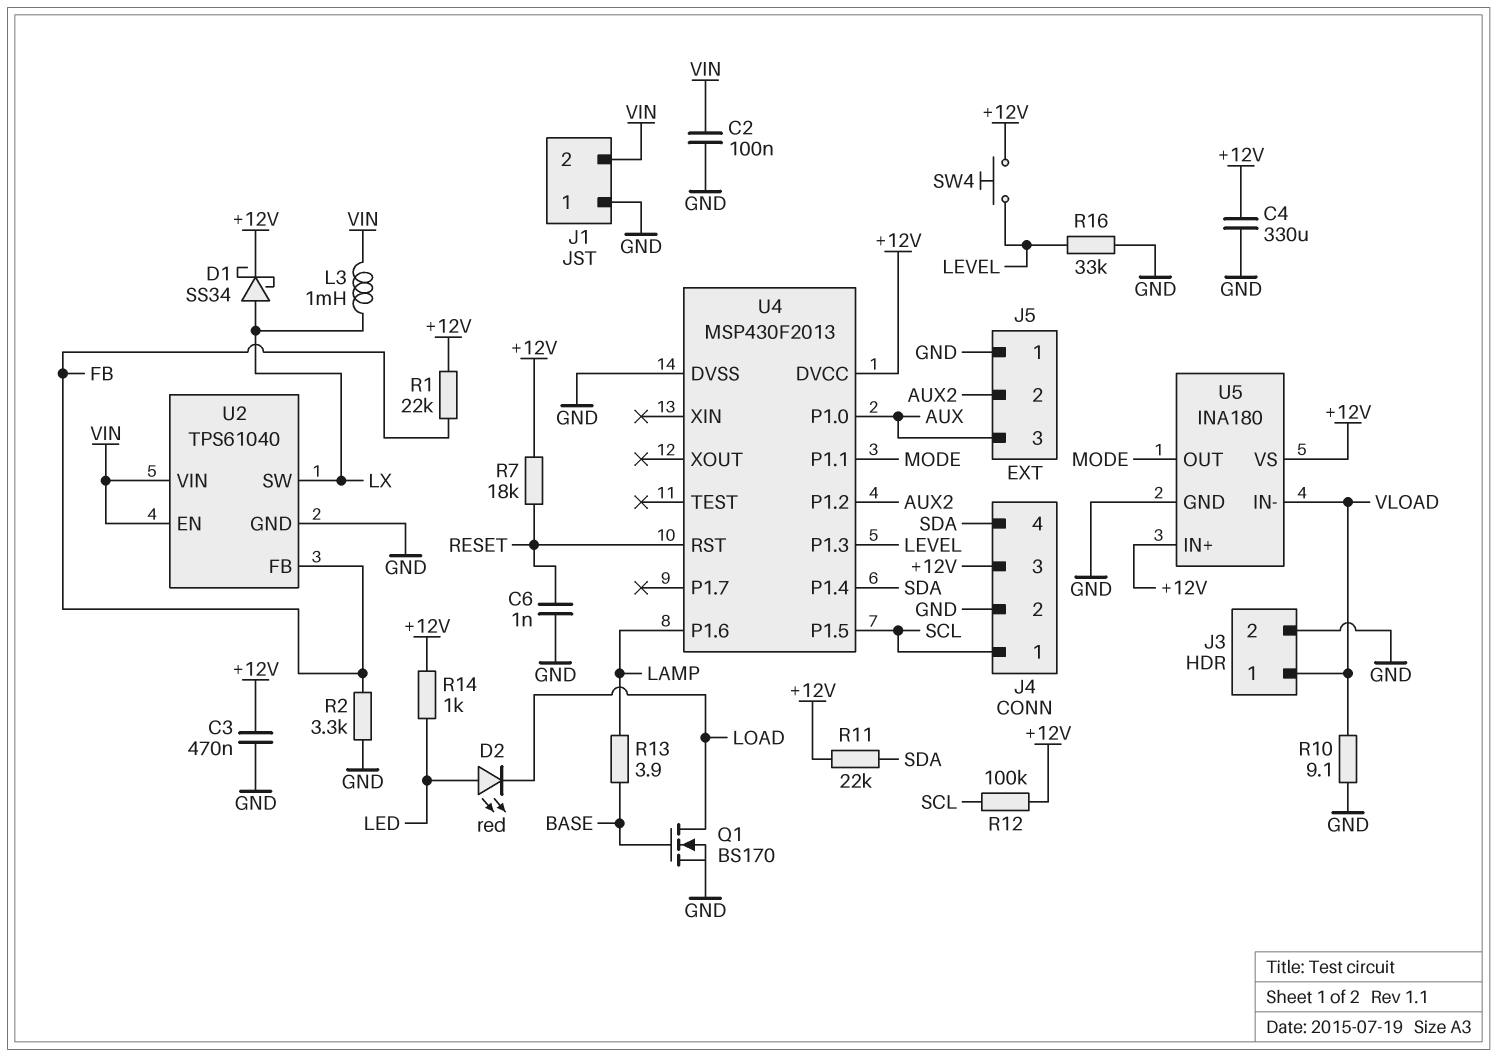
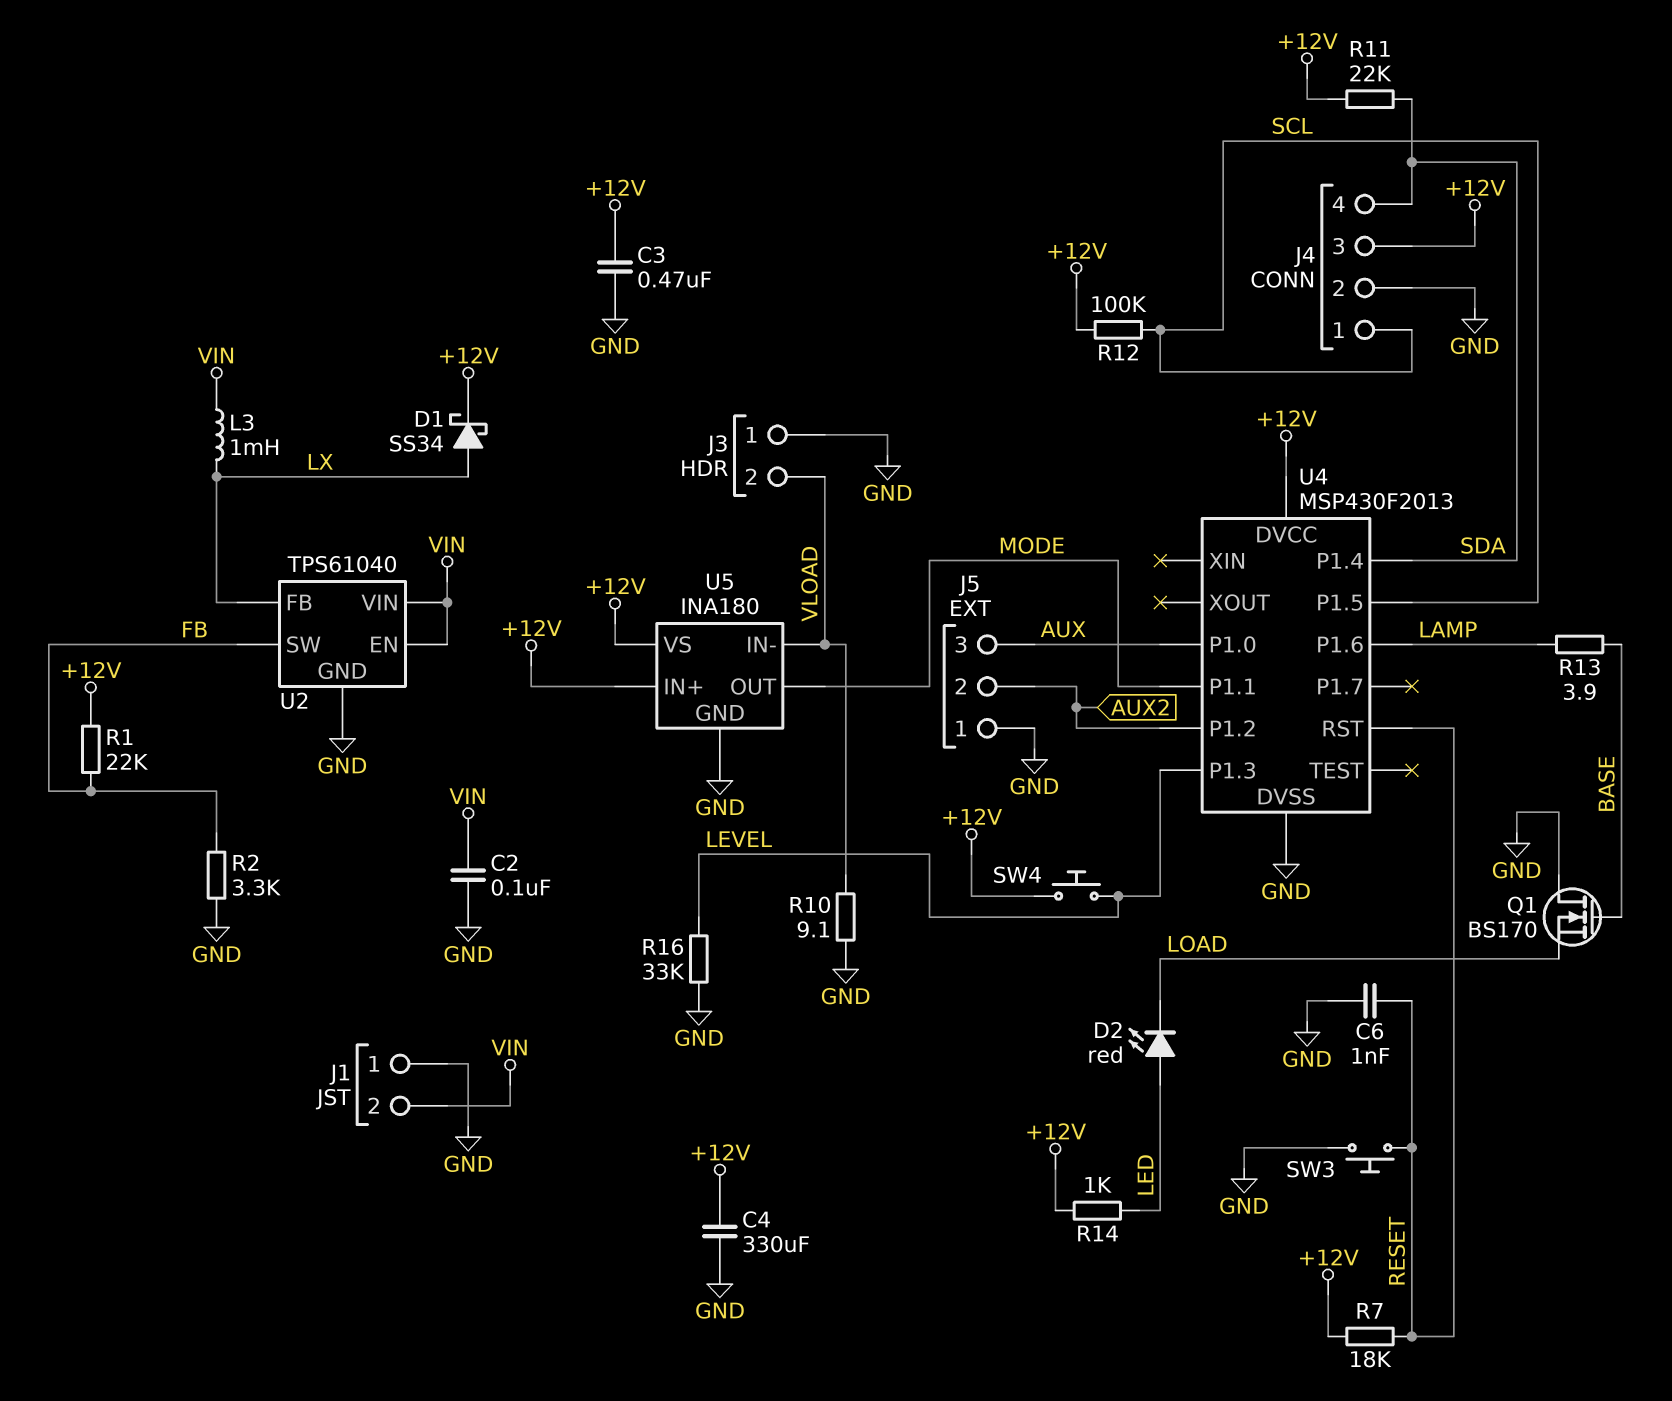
J3 pin 1: VLOAD -> GND
J3 pin 2: GND -> VLOAD
Q1: NMOS BS170 (G BASE, D LOAD, S GND) -> NMOS BS170 (G BASE, D GND, S LOAD)
SW3: none -> button (GND, RESET)
U2 pin FB: FB -> LX
U2 pin SW: LX -> FB

